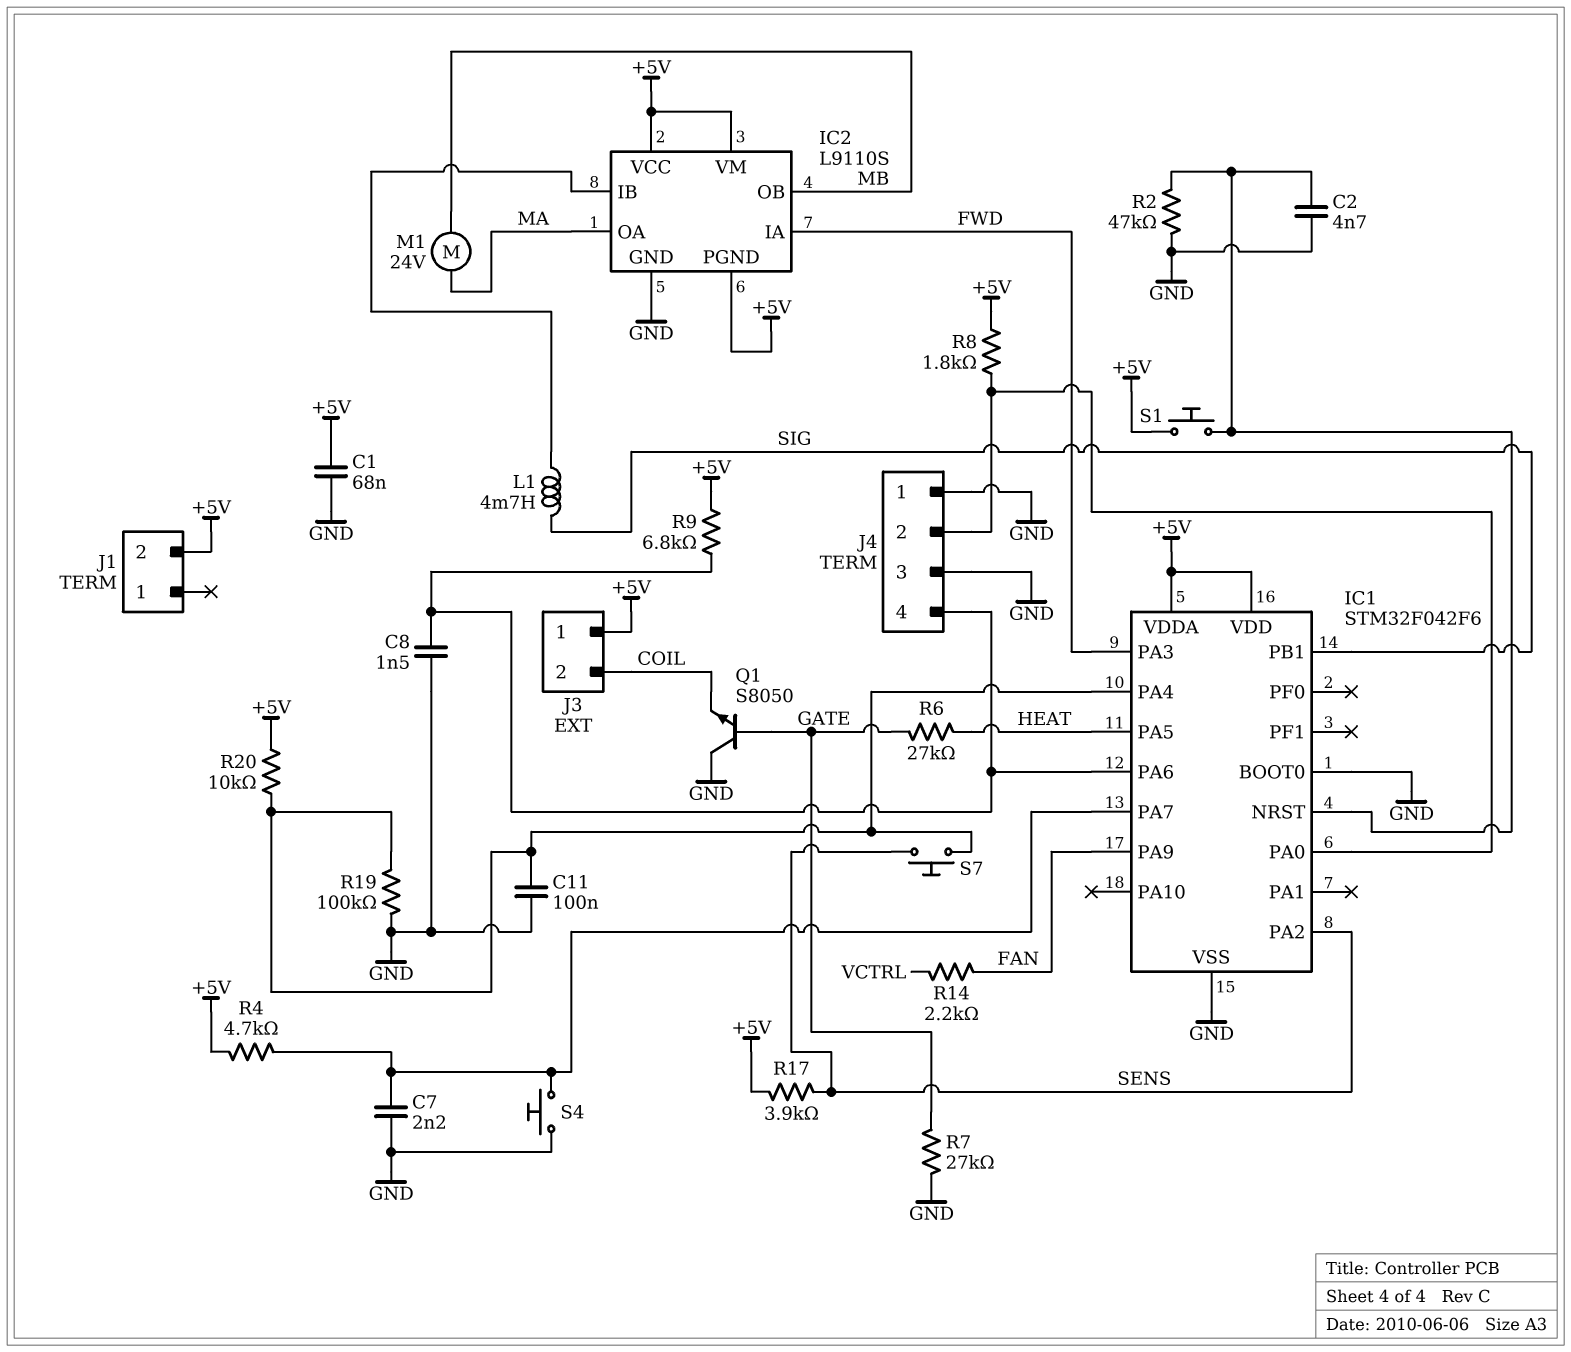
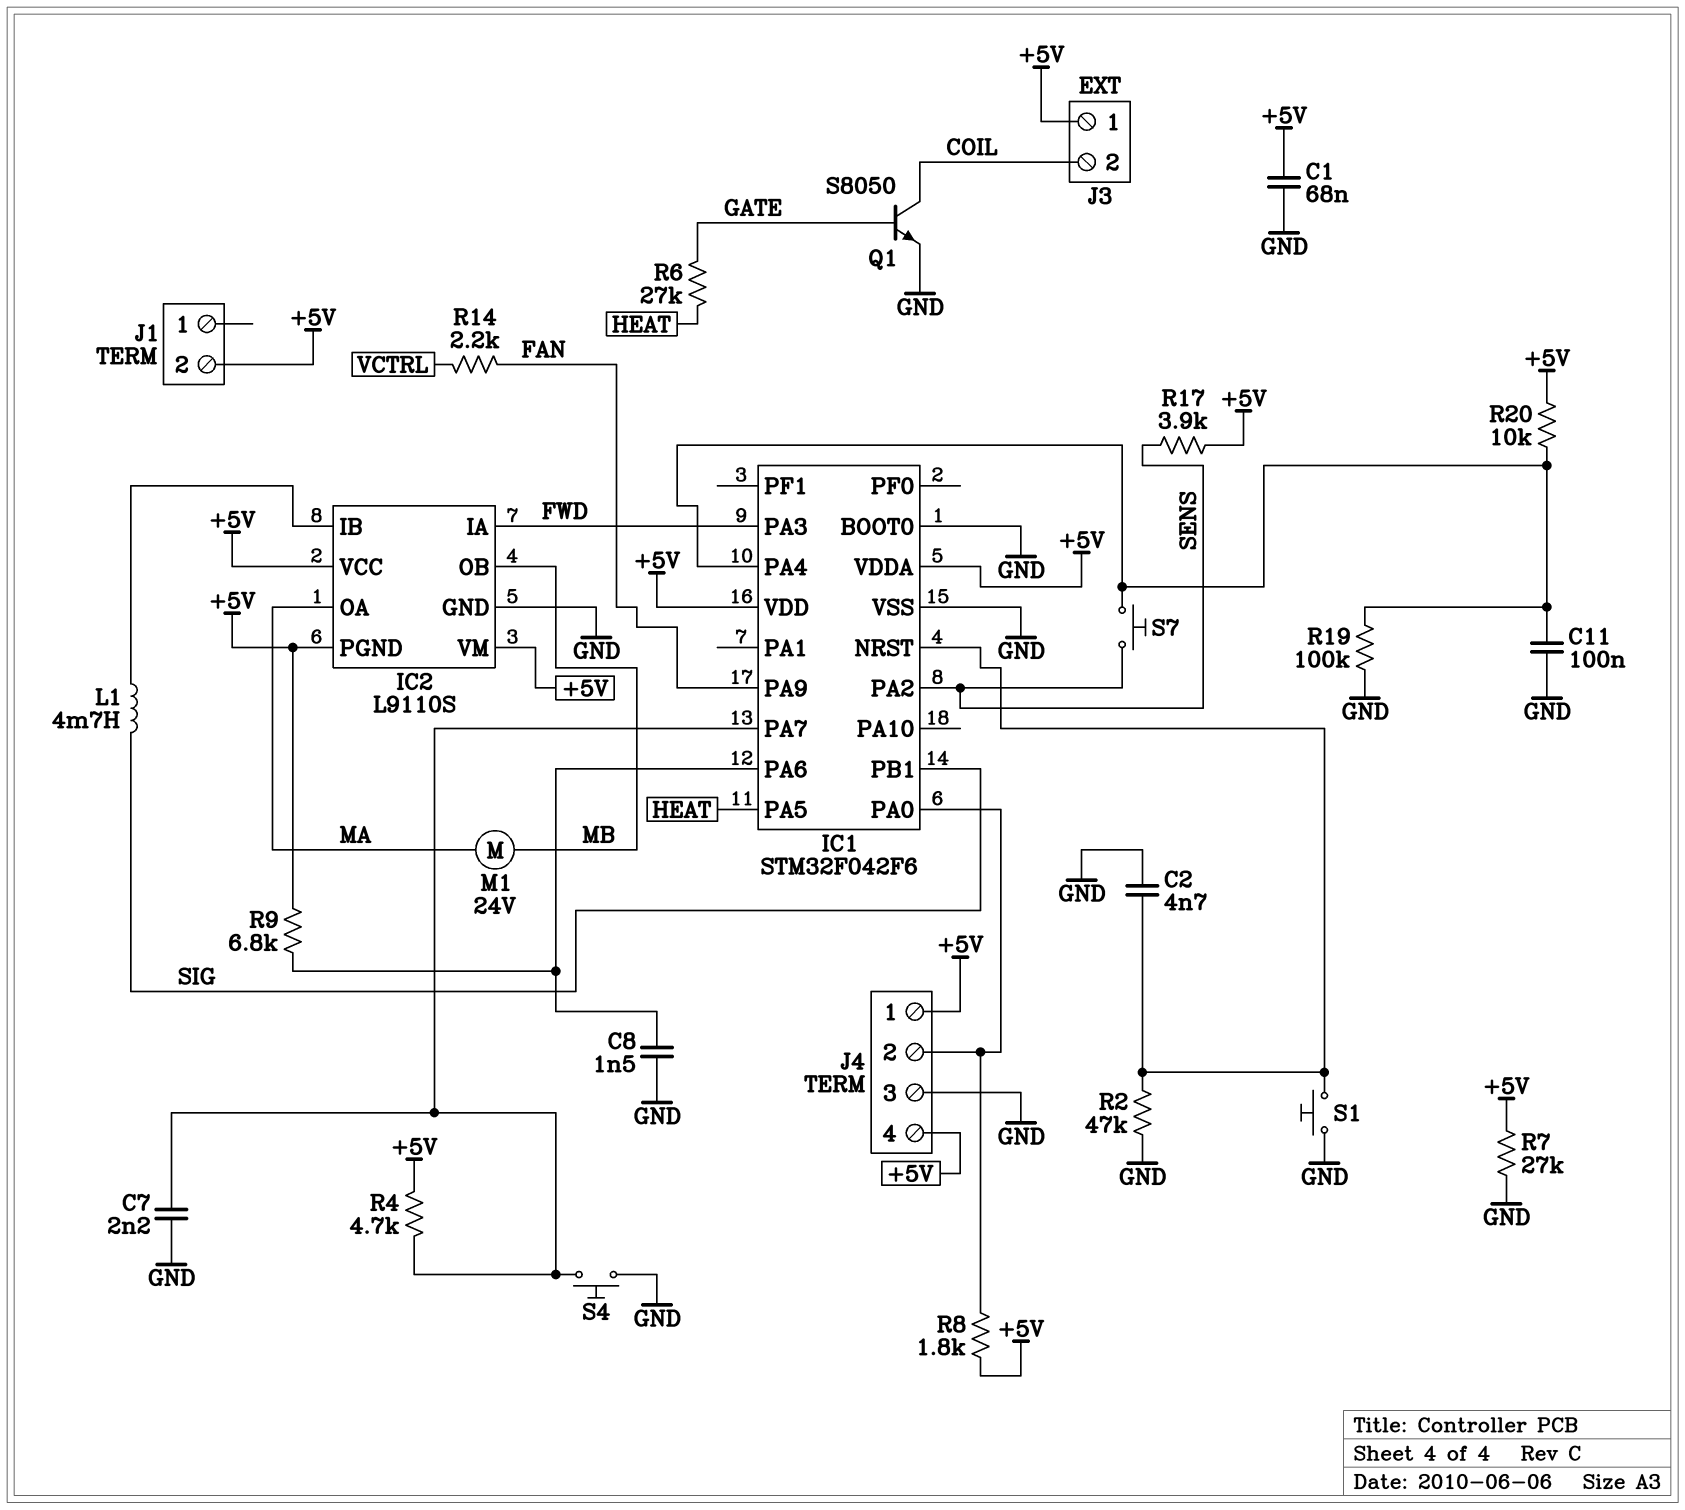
J4 pin 1: GND -> +5V
J4 pin 4: IC1/PA6 -> +5V
Q1: NPN S8050 (B GATE, C GND, E COIL) -> NPN S8050 (B GATE, C COIL, E GND)
R7: 27k (GATE, GND) -> 27k (+5V, GND)
S1: button (+5V, IC1/NRST) -> button (GND, IC1/NRST)

